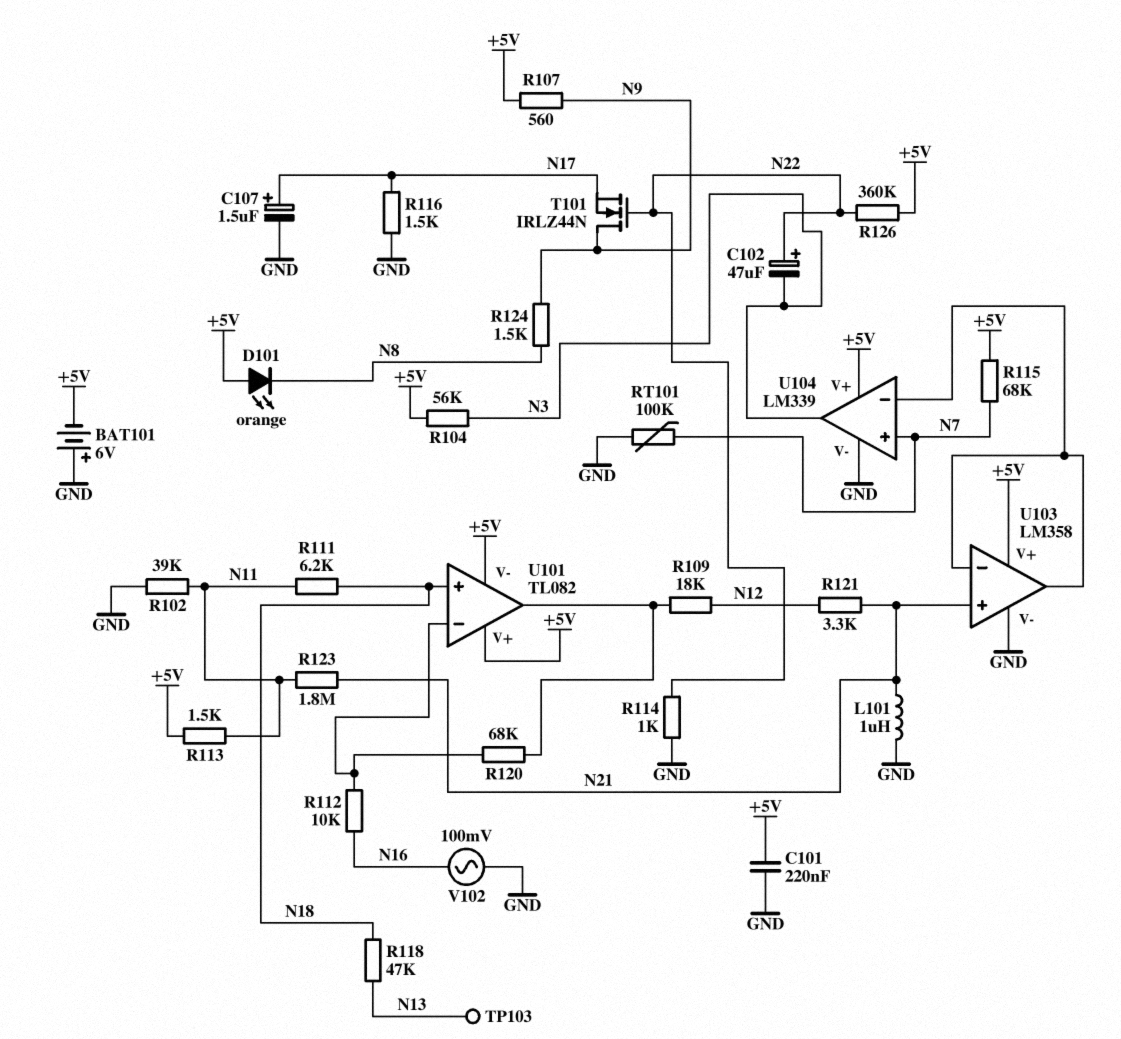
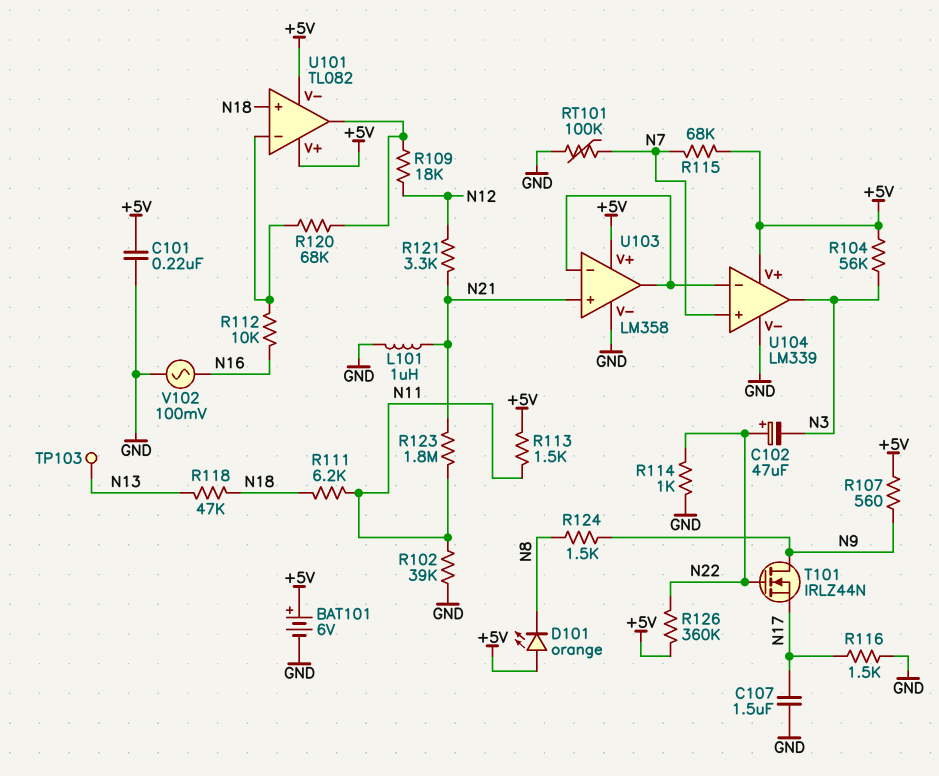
BAT101: 6V (plus GND, minus +5V) -> 6V (plus +5V, minus GND)
C107: 1.5uF (plus N17, minus GND) -> 1.5uF (GND, N17)

